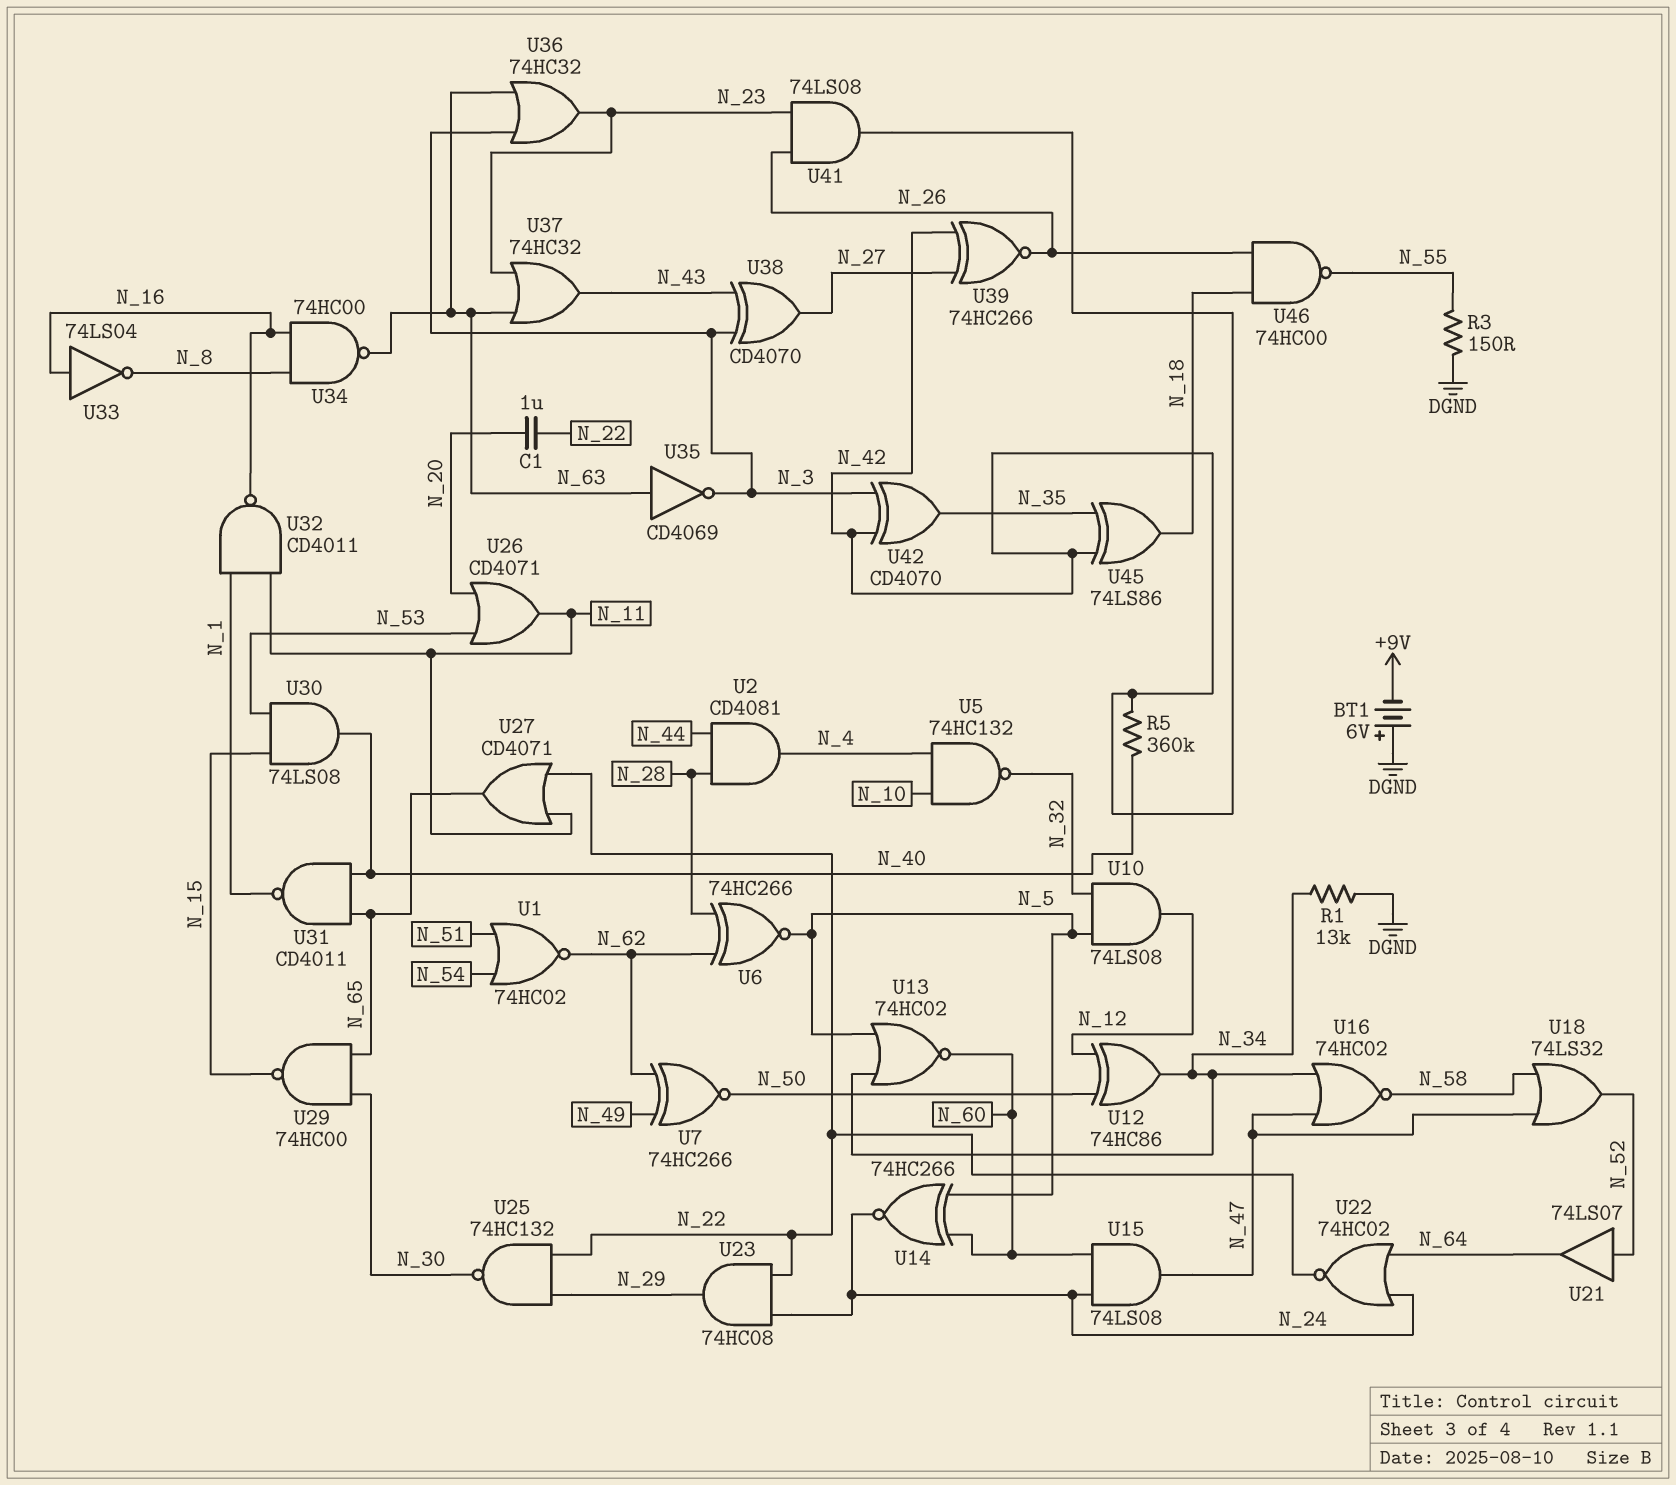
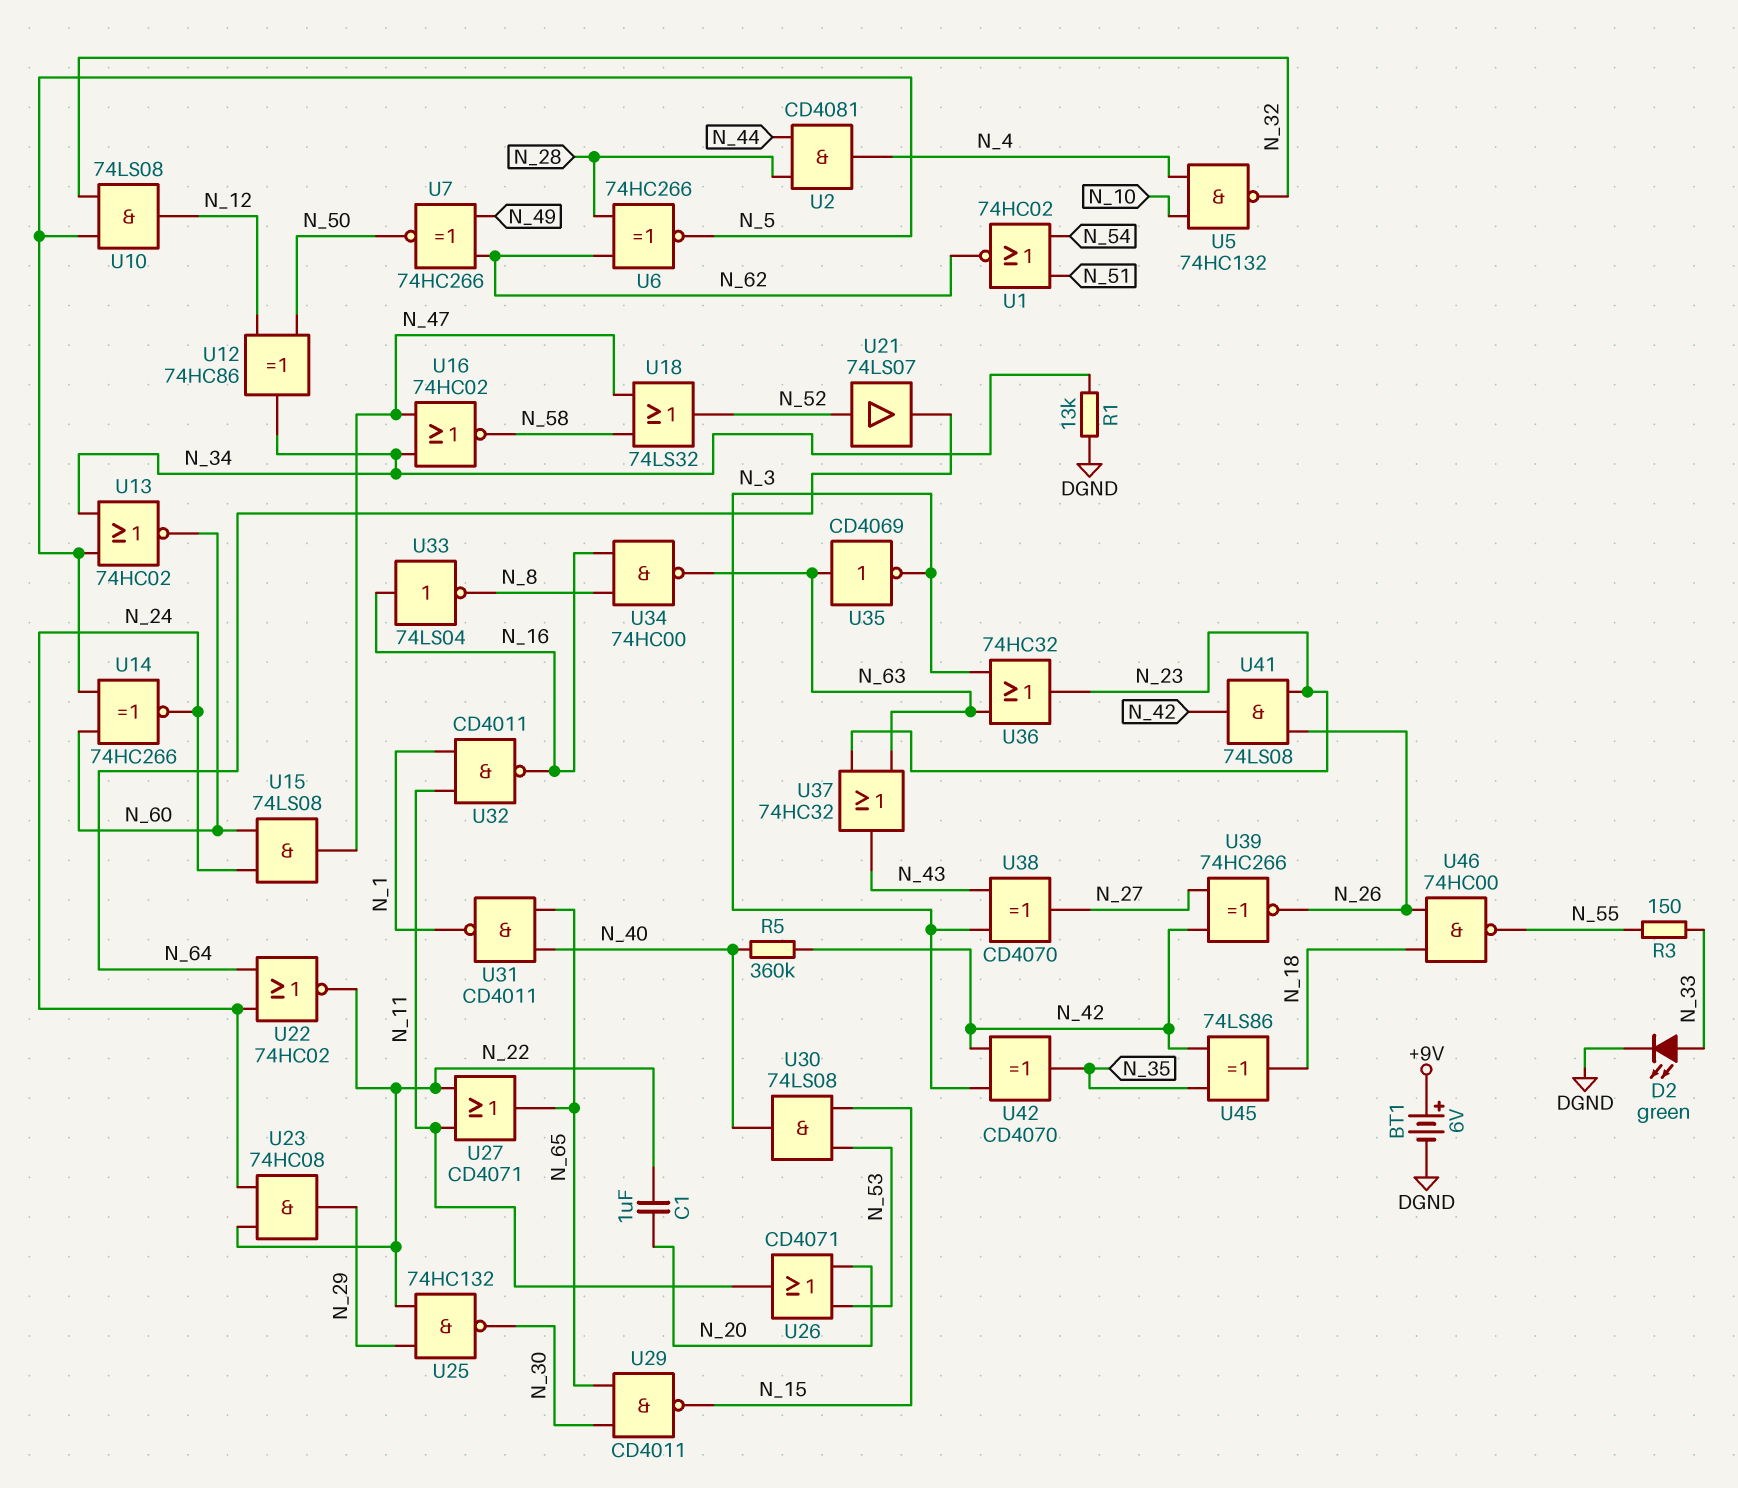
BT1: 6V (plus DGND, minus +9V) -> 6V (plus +9V, minus DGND)
D2: none -> LED green (A N_33, K DGND)
R3: 150 (DGND, N_55) -> 150 (N_33, N_55)
U29: NAND 74HC00 (in N_30, in N_65, out N_15) -> NAND CD4011 (in N_30, in N_65, out N_15)

